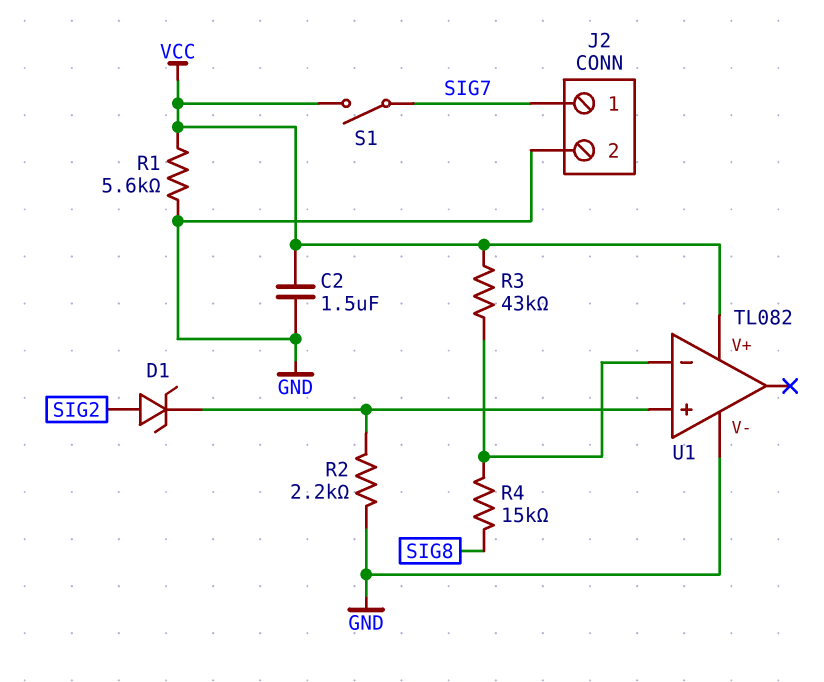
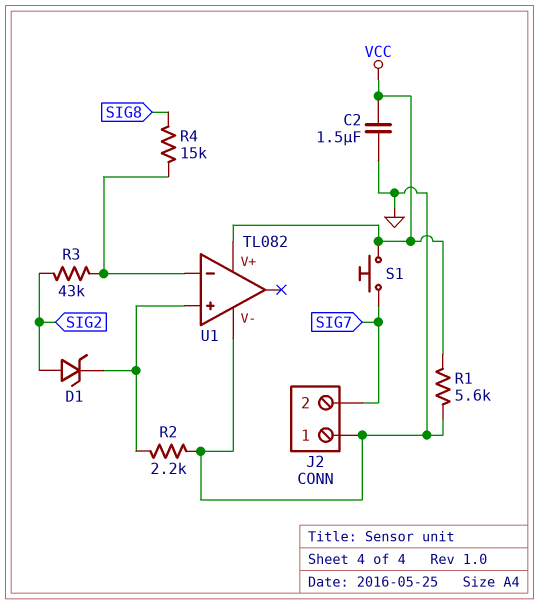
J2 pin 1: SIG7 -> GND
J2 pin 2: GND -> SIG7
R3: 43k (U1/in-, VCC) -> 43k (SIG2, U1/in-)
S1: switch (SIG7, VCC) -> button (SIG7, VCC)

